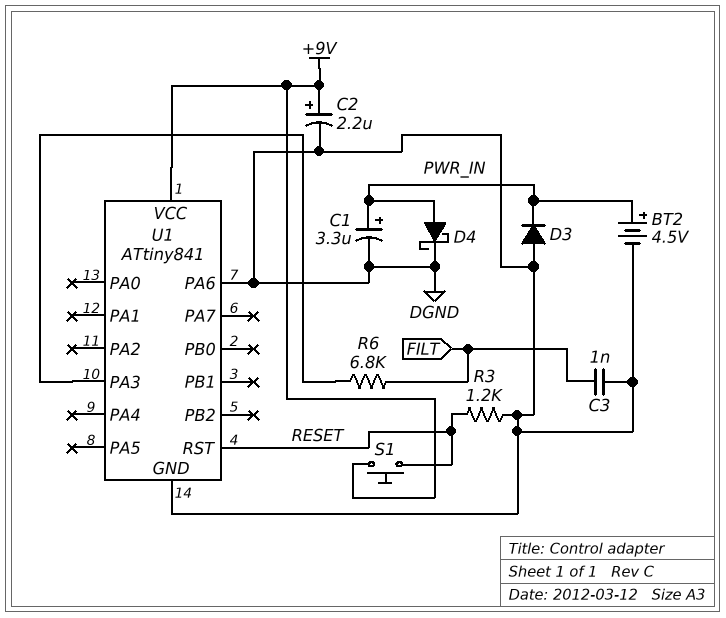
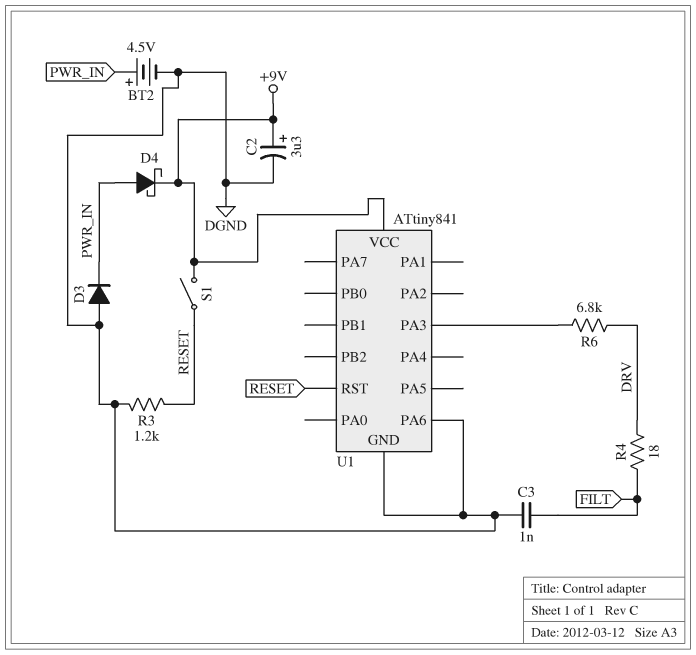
C1: 3.3uF (plus PWR_IN, minus DGND) -> none
C2: 2.2uF (plus +9V, minus DGND) -> 3.3uF (plus +9V, minus DGND)
D4: schottky (A PWR_IN, K DGND) -> schottky (A PWR_IN, K +9V)
R4: none -> 18 (DRV, FILT)
R6: 6.8k (FILT, U1/PA3) -> 6.8k (DRV, U1/PA3)
S1: button (+9V, RESET) -> switch (+9V, RESET)

